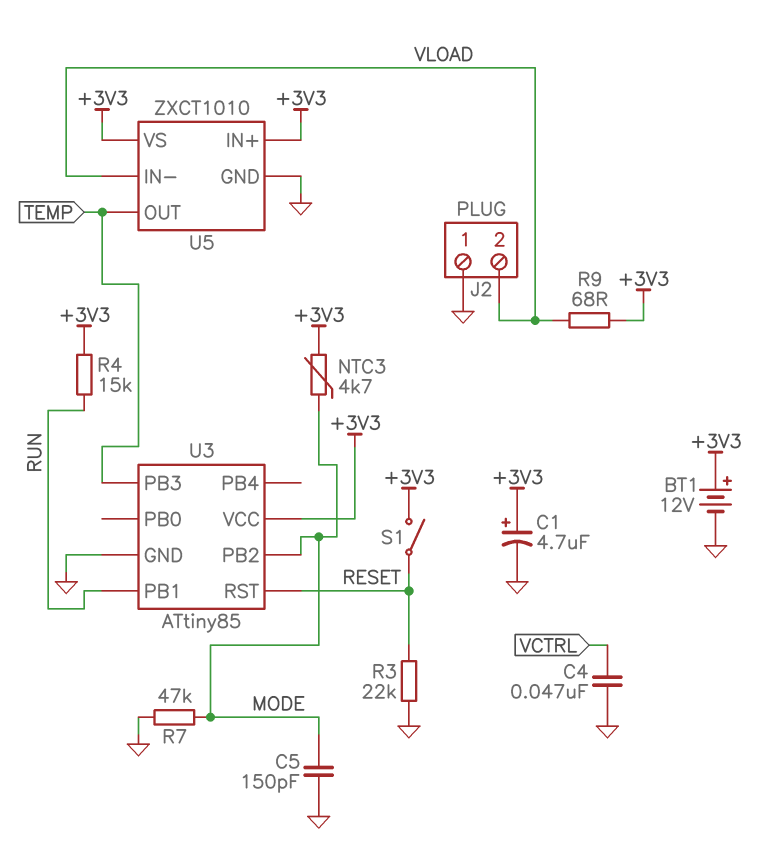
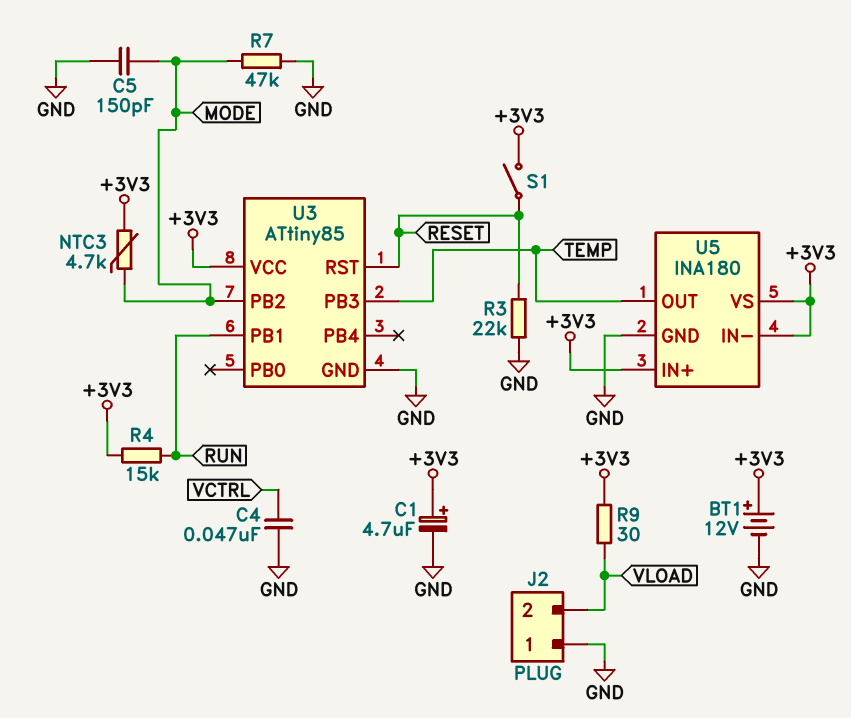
R9: 68 (+3V3, VLOAD) -> 30 (+3V3, VLOAD)
U5: ZXCT1010 -> INA180
U5 pin IN-: VLOAD -> +3V3

